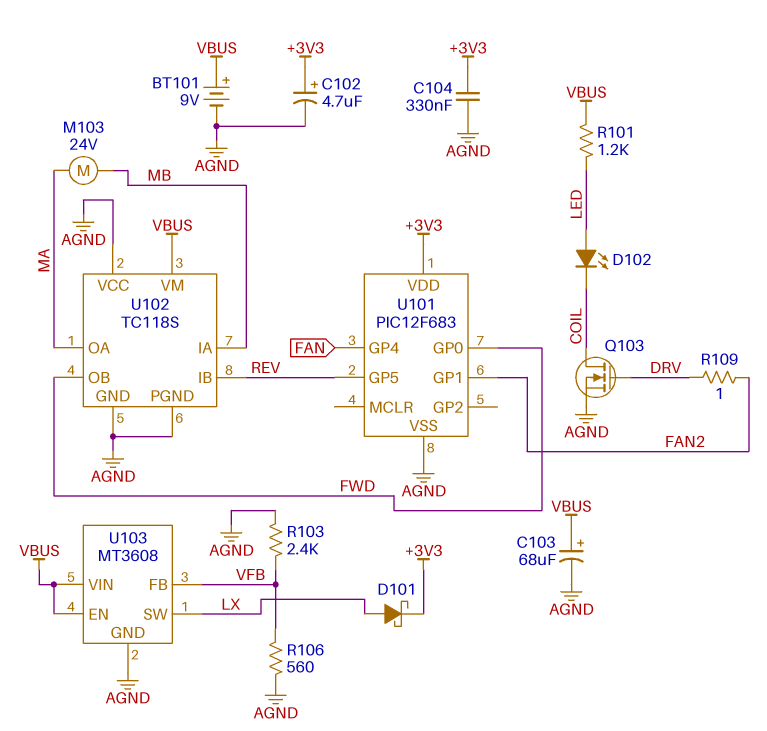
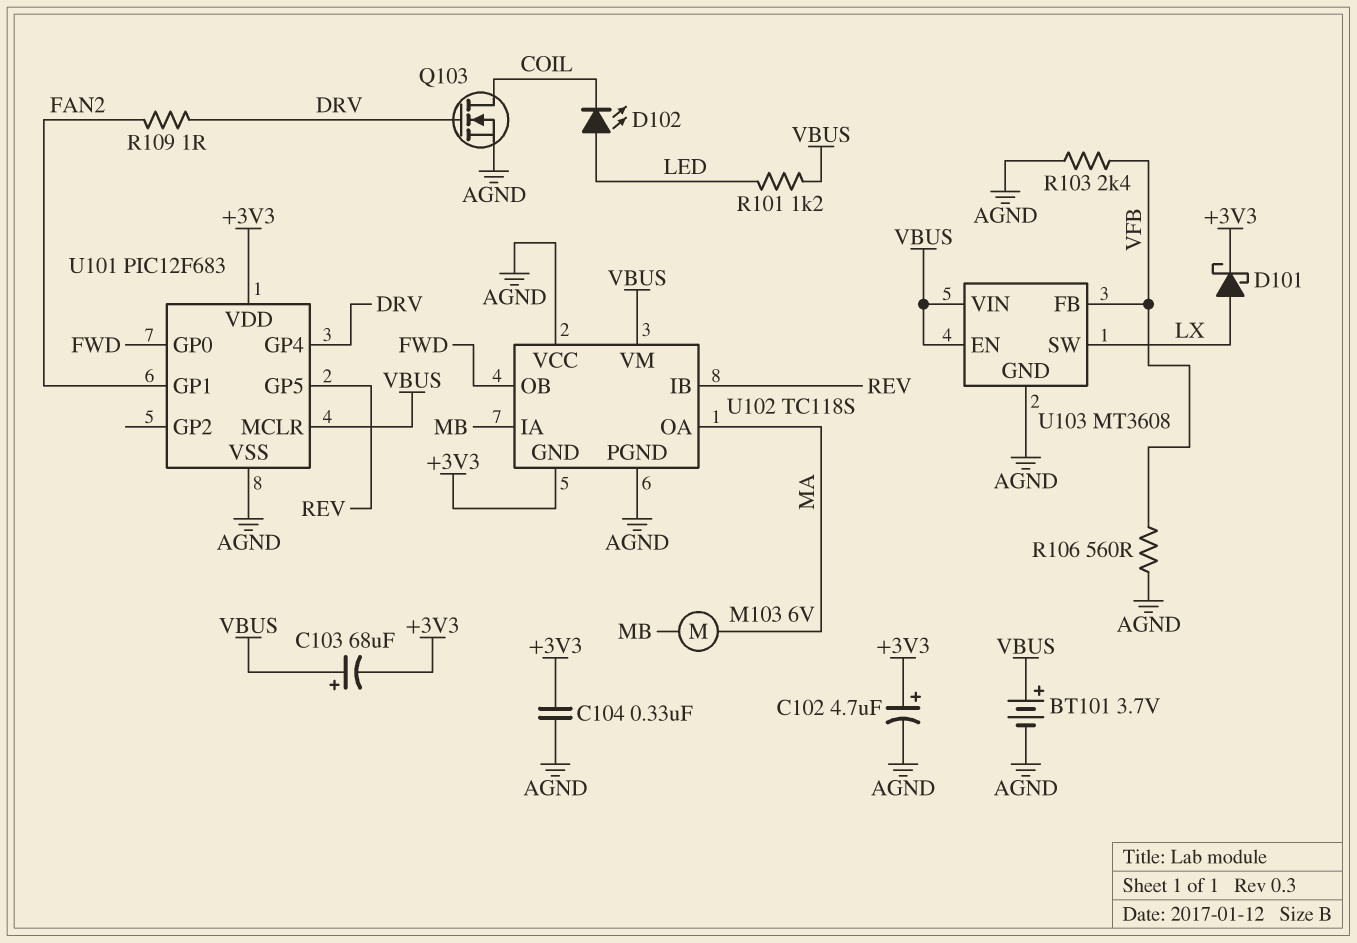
BT101: 9V (plus VBUS, minus AGND) -> 3.7V (plus VBUS, minus AGND)
C103: 68uF (plus VBUS, minus AGND) -> 68uF (plus VBUS, minus +3V3)
M103: motor 24V (MA, MB) -> motor 6V (MA, MB)
U101 pin GP4: FAN -> DRV
U101 pin MCLR: none -> VBUS
U102 pin GND: AGND -> +3V3

